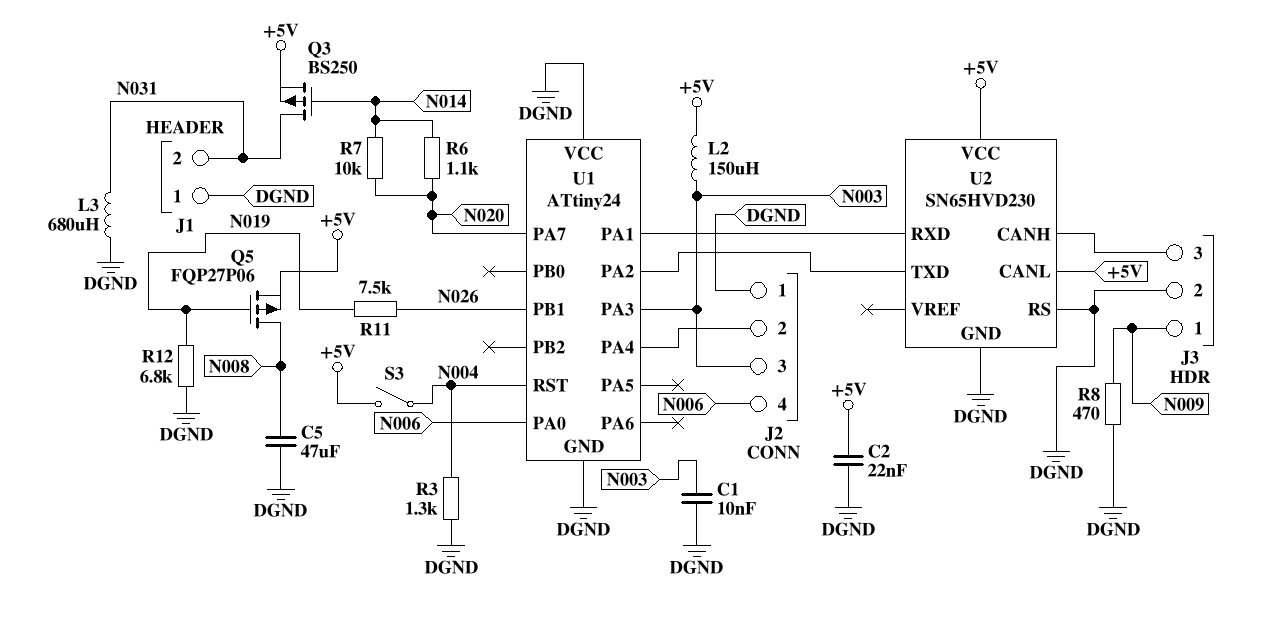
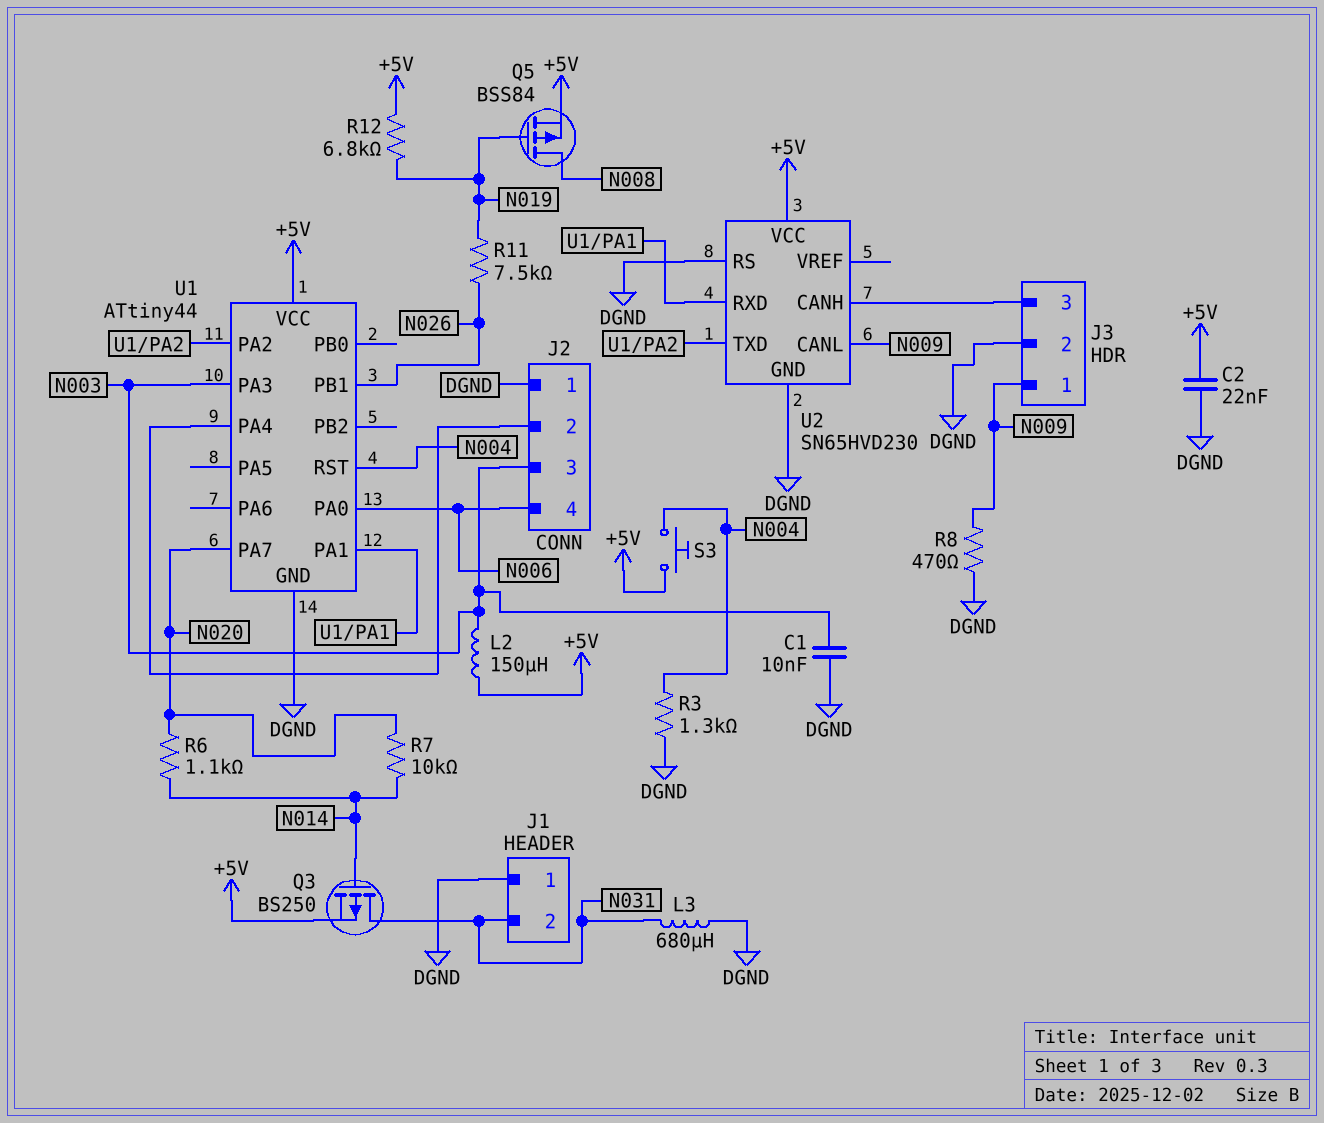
C5: 47uF (DGND, N008) -> none
Q5: PMOS FQP27P06 (G N019, D N008, S +5V) -> PMOS BSS84 (G N019, D N008, S +5V)
R12: 6.8k (DGND, N019) -> 6.8k (+5V, N019)
S3: switch (+5V, N004) -> button (+5V, N004)
U1: ATtiny24 -> ATtiny44
U1 pin VCC: DGND -> +5V
U2 pin CANL: +5V -> N009

